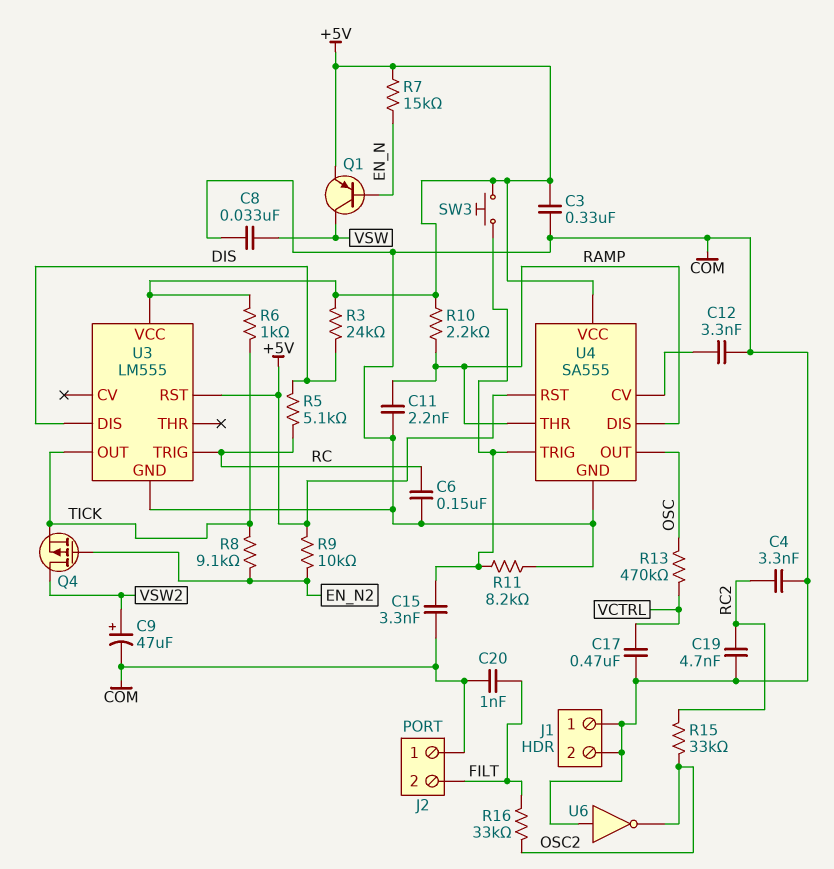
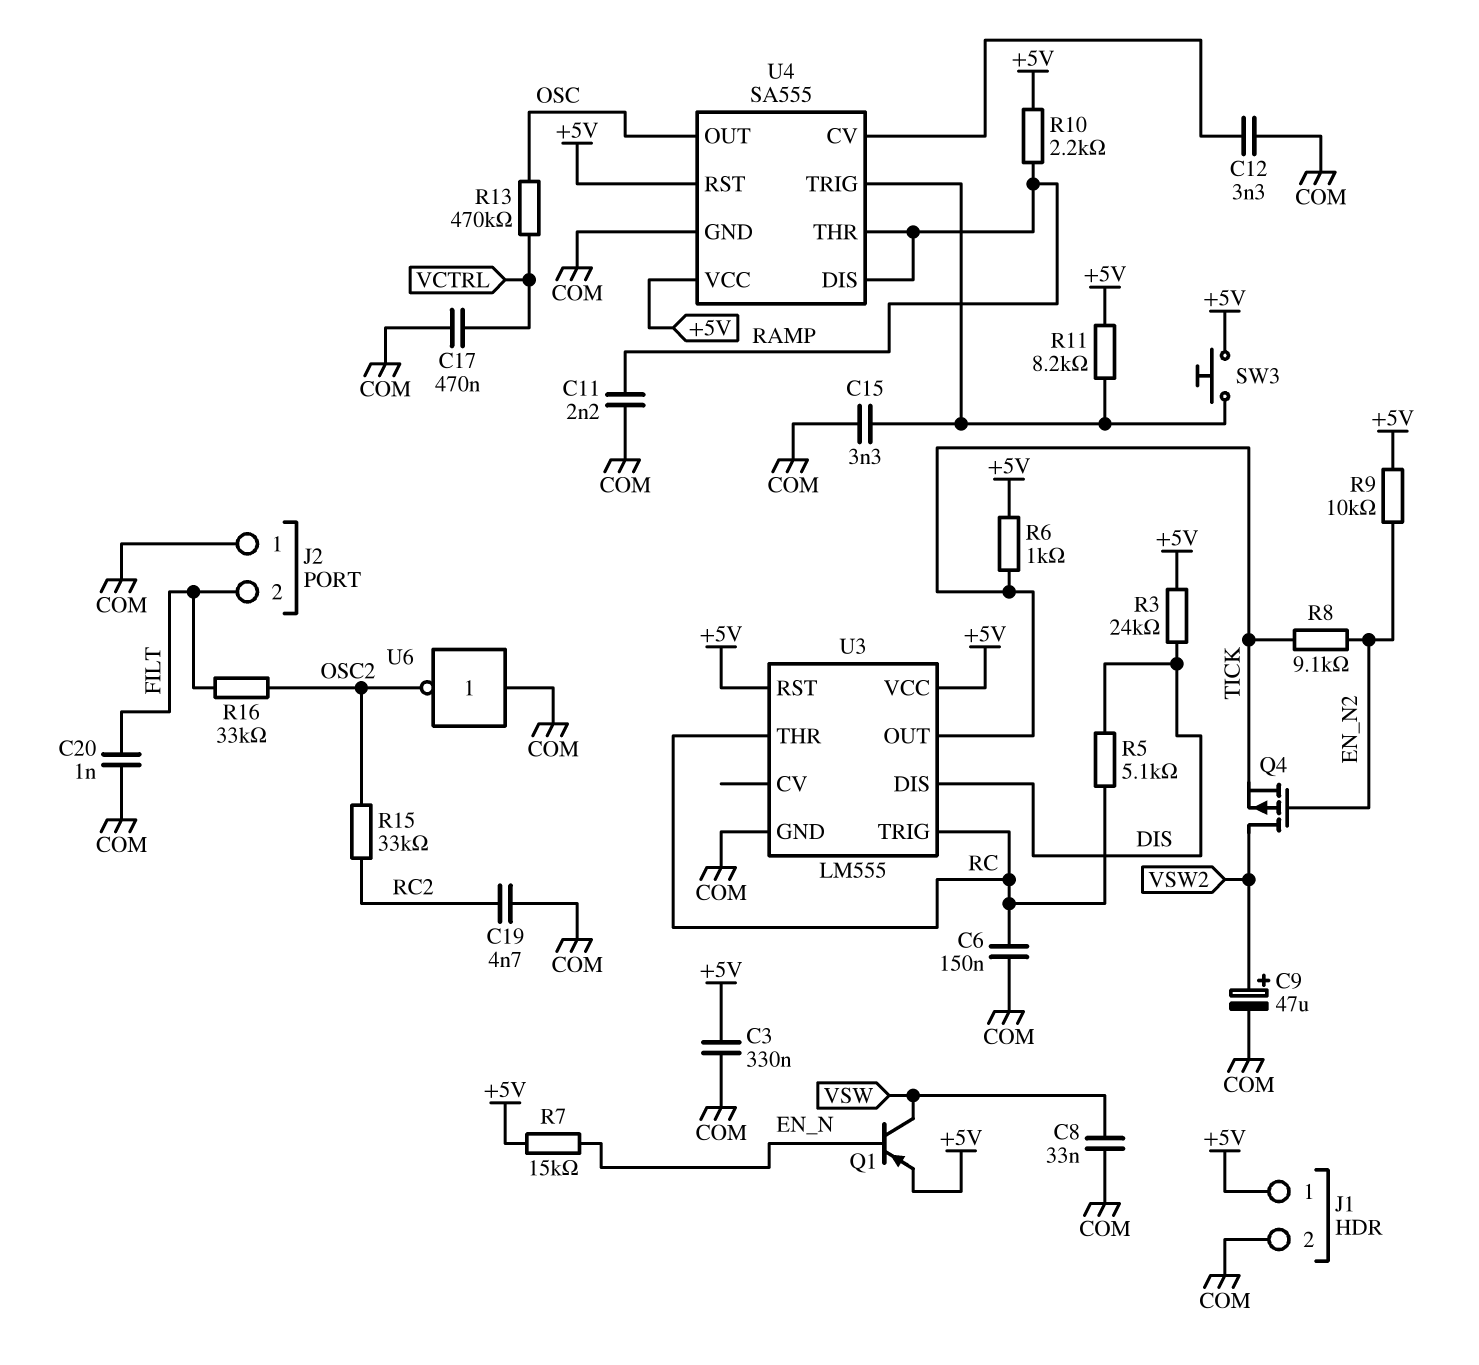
C4: 3.3nF (COM, RC2) -> none
J1 pin 1: COM -> +5V
R11: 8.2k (COM, U4/TRIG) -> 8.2k (+5V, U4/TRIG)
U3 pin THR: none -> RC

